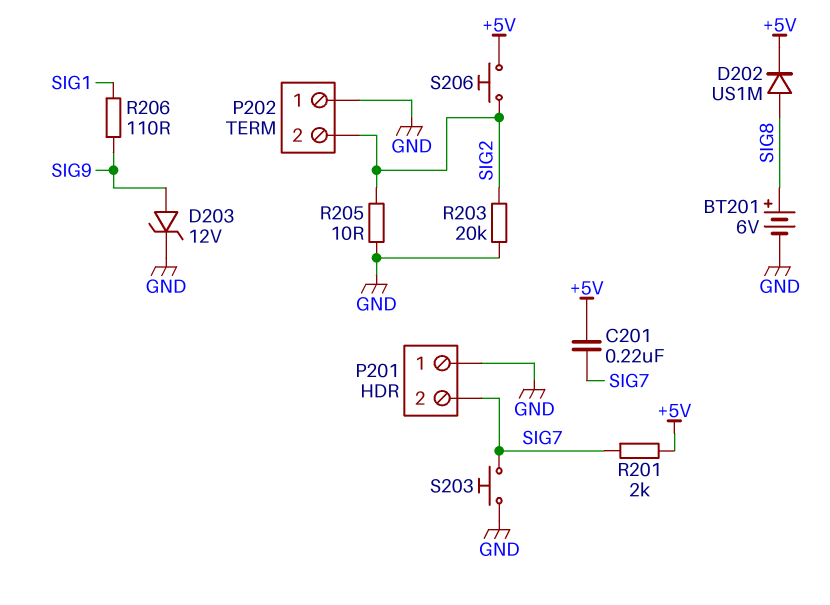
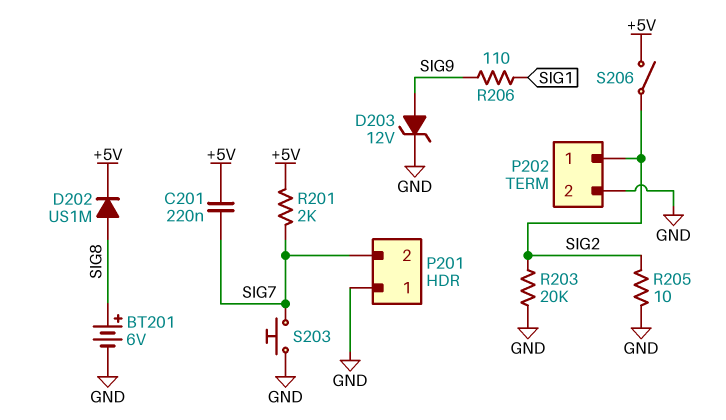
P202 pin 1: GND -> SIG2
P202 pin 2: SIG2 -> GND
S206: button (+5V, SIG2) -> switch (+5V, SIG2)

